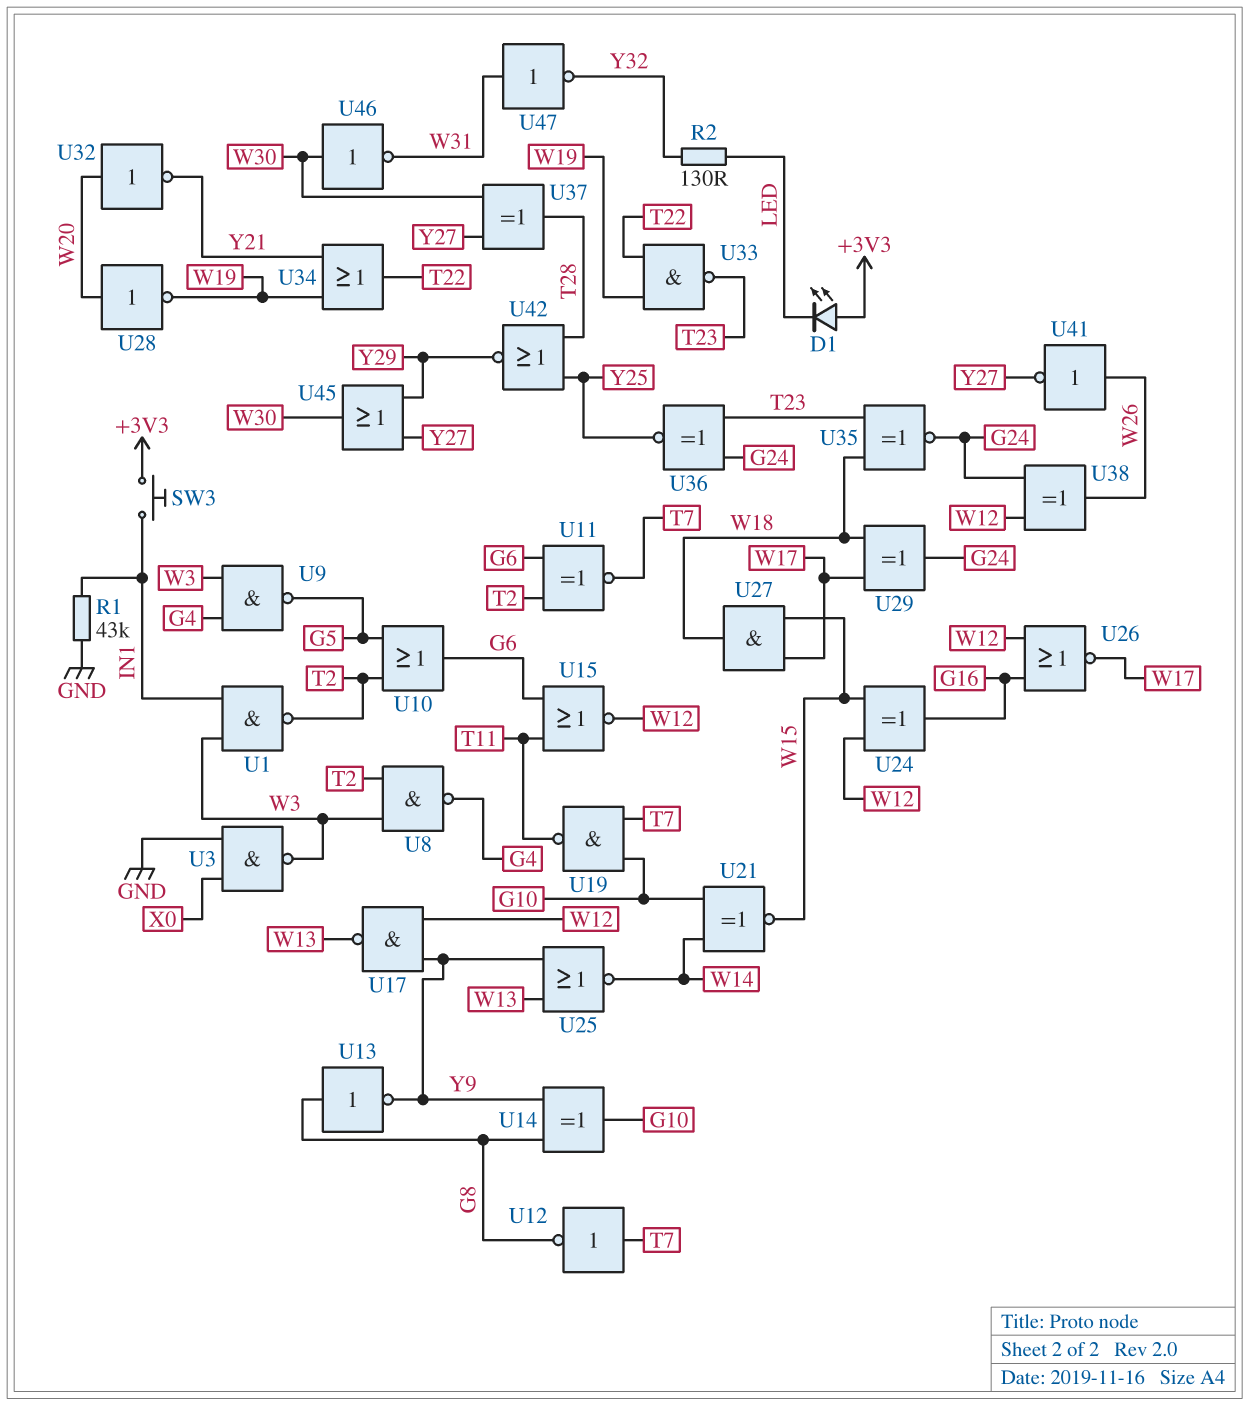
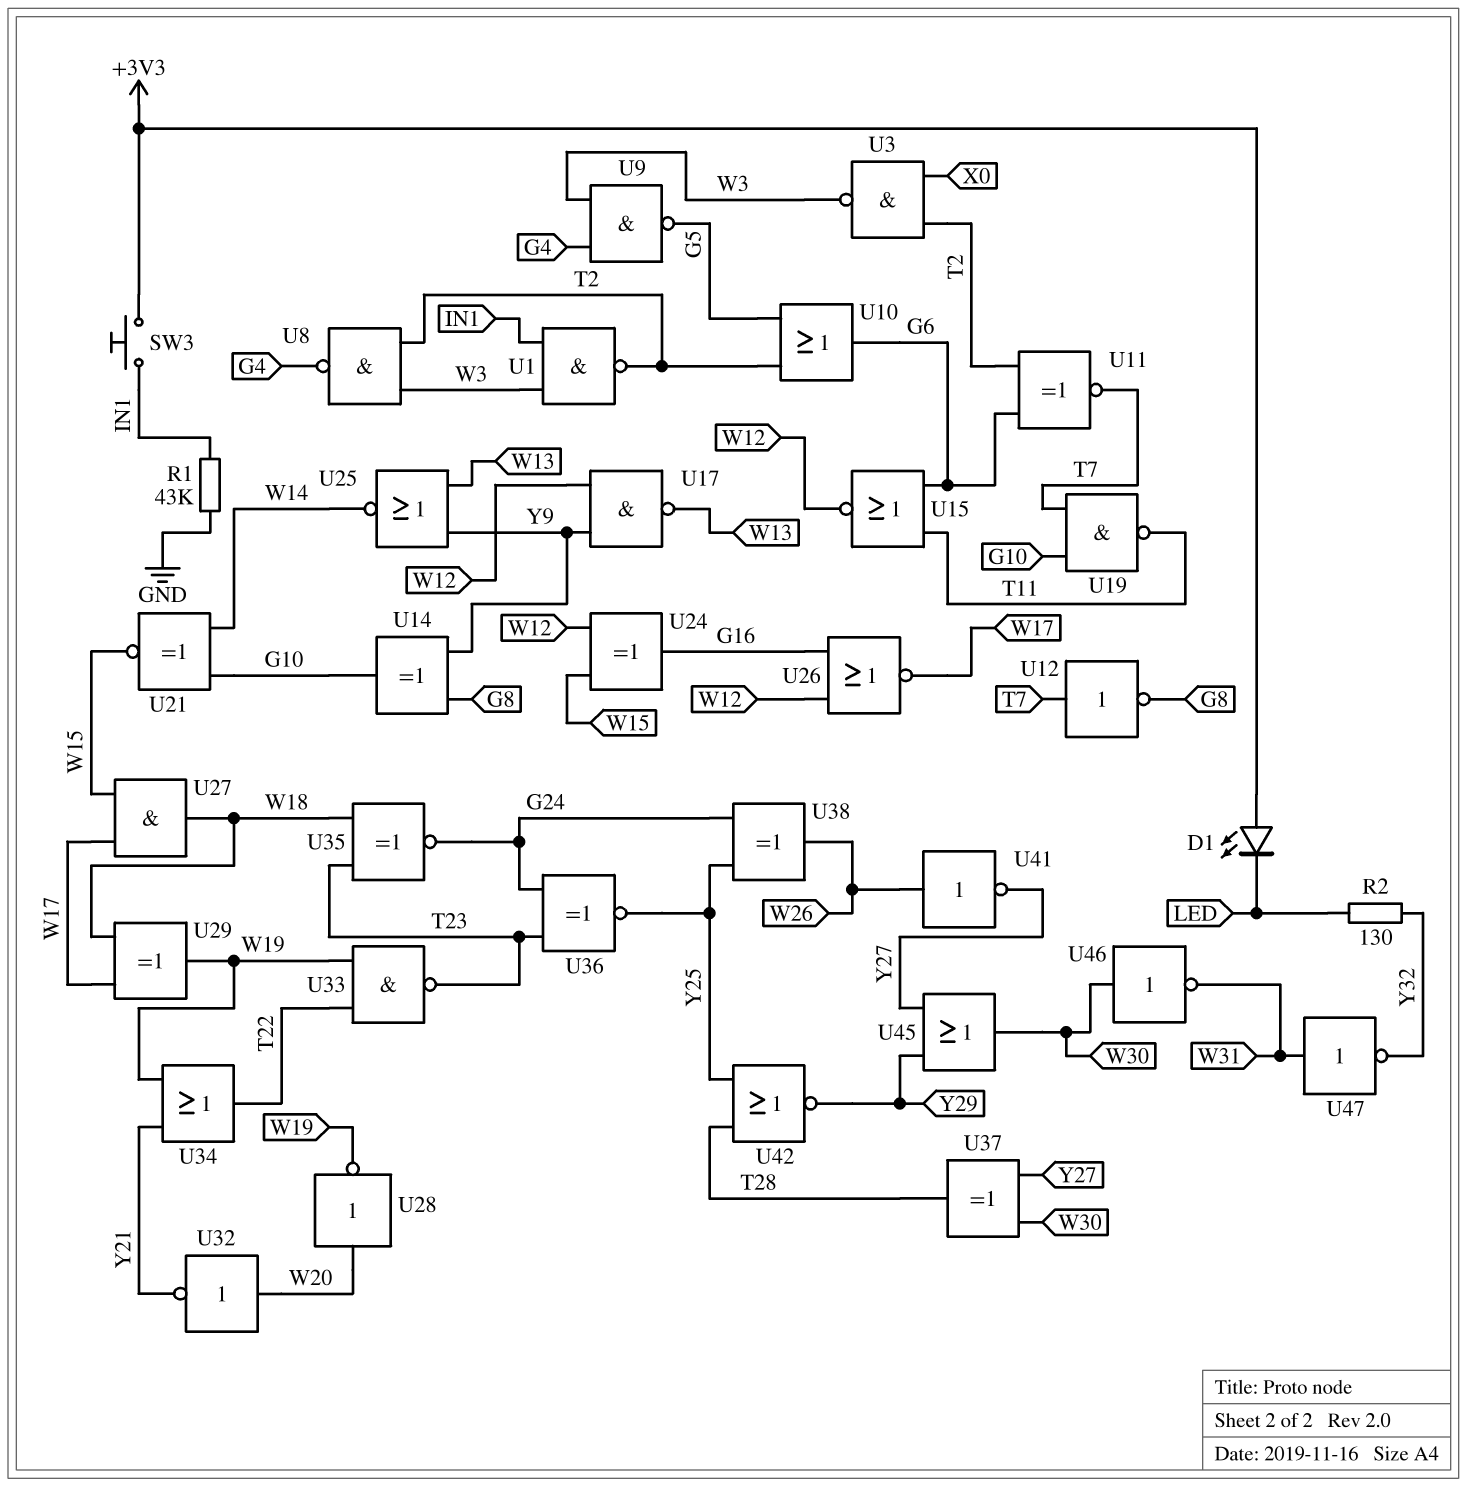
U3: NAND (in GND, in X0, out W3) -> NAND (in T2, in X0, out W3)
U13: NOT (in G8, out Y9) -> none
U29: XOR (in W17, in W18, out G24) -> XOR (in W17, in W18, out W19)
U38: XOR (in G24, in W12, out W26) -> XOR (in G24, in Y25, out W26)

